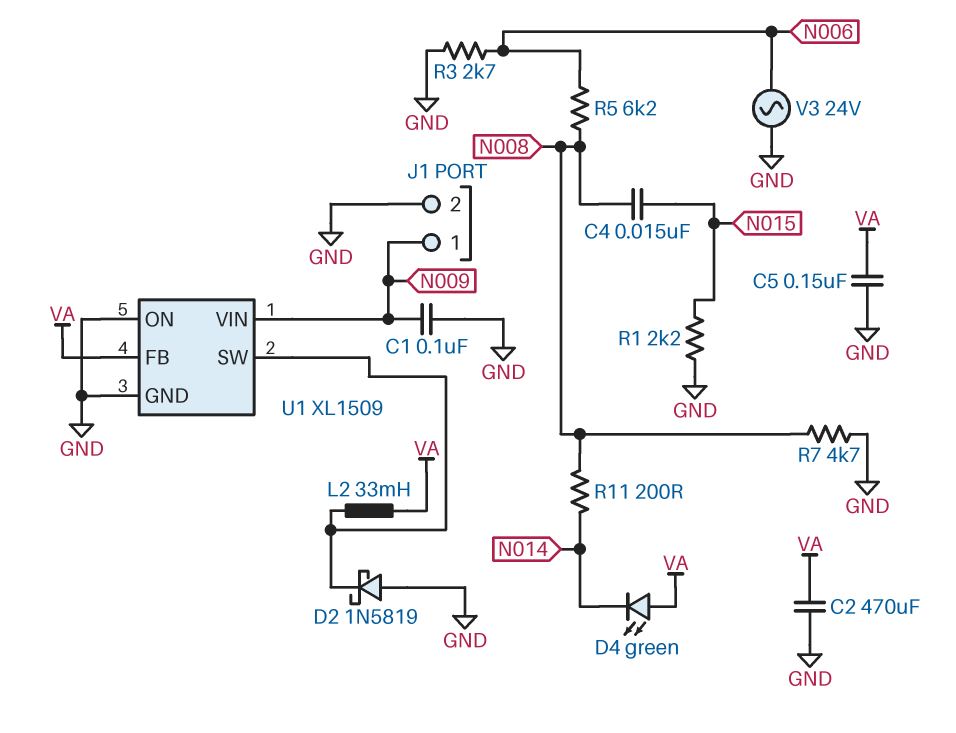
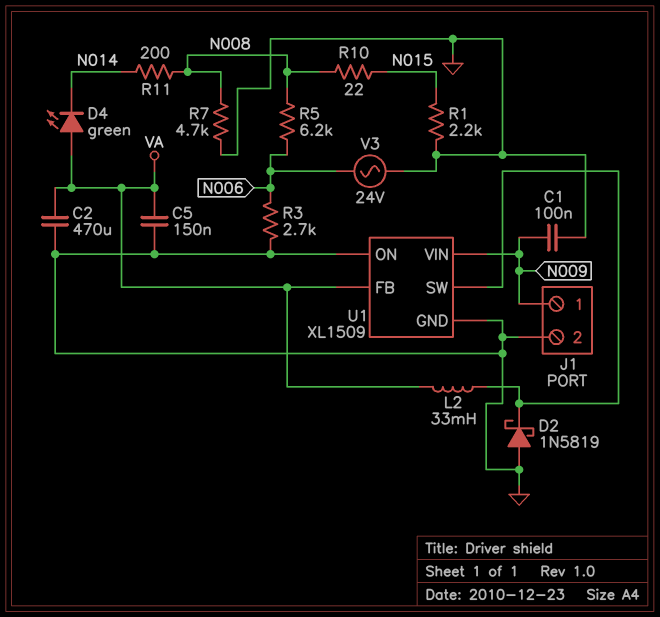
C4: 15nF (N008, N015) -> none
R10: none -> 22 (N008, N015)

